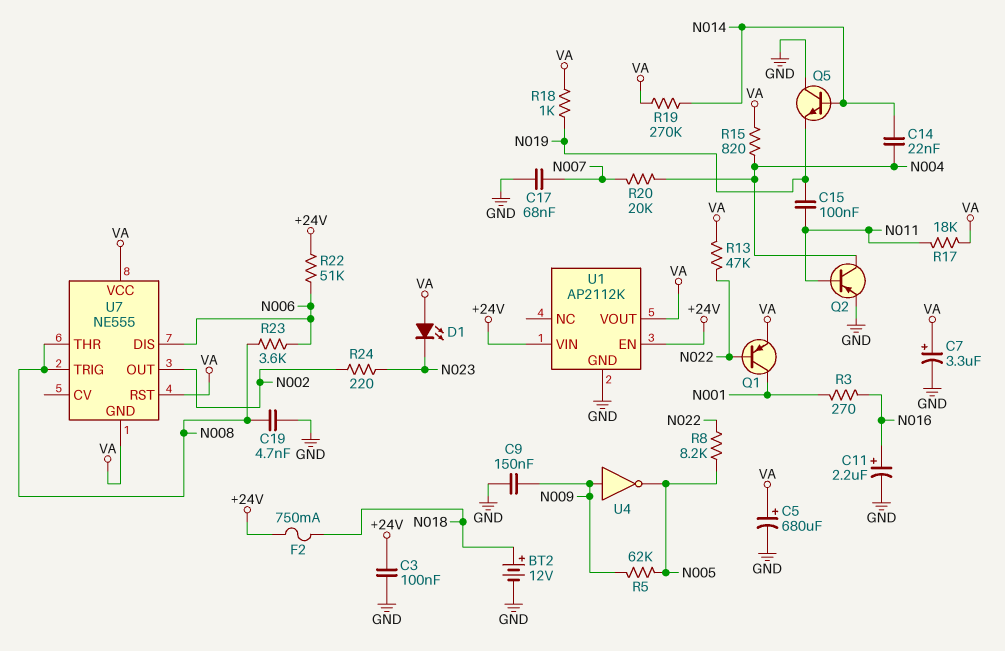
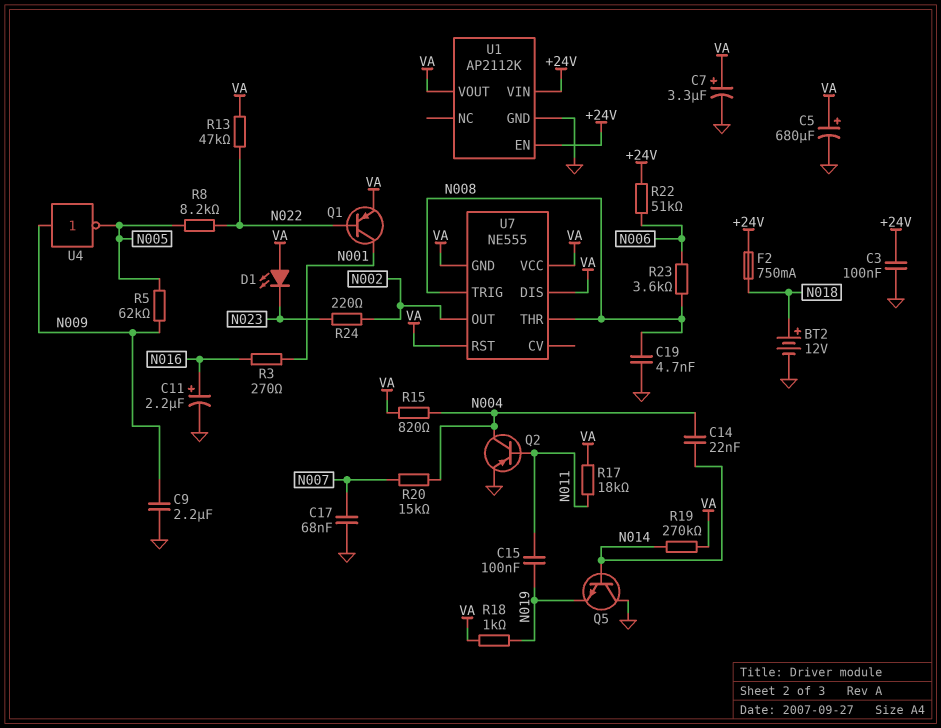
C9: 150nF (GND, N009) -> 2.2uF (GND, N009)
R20: 20k (N004, N007) -> 15k (N004, N007)
U7 pin DIS: N006 -> VA

